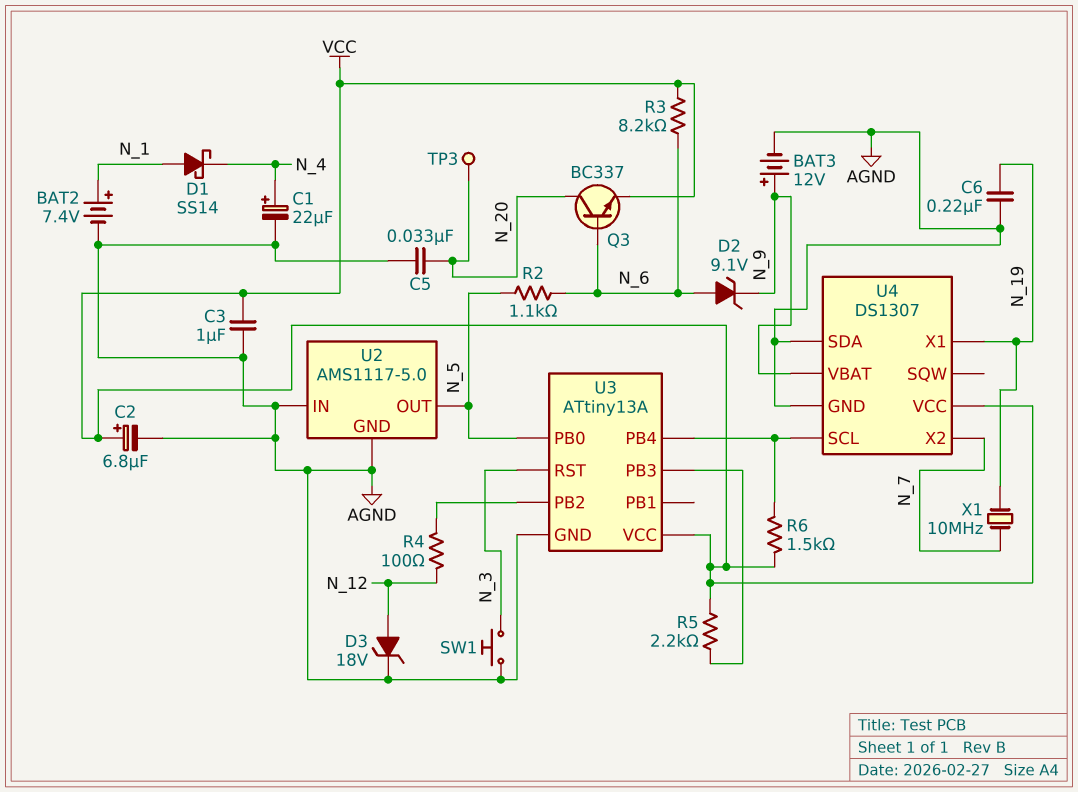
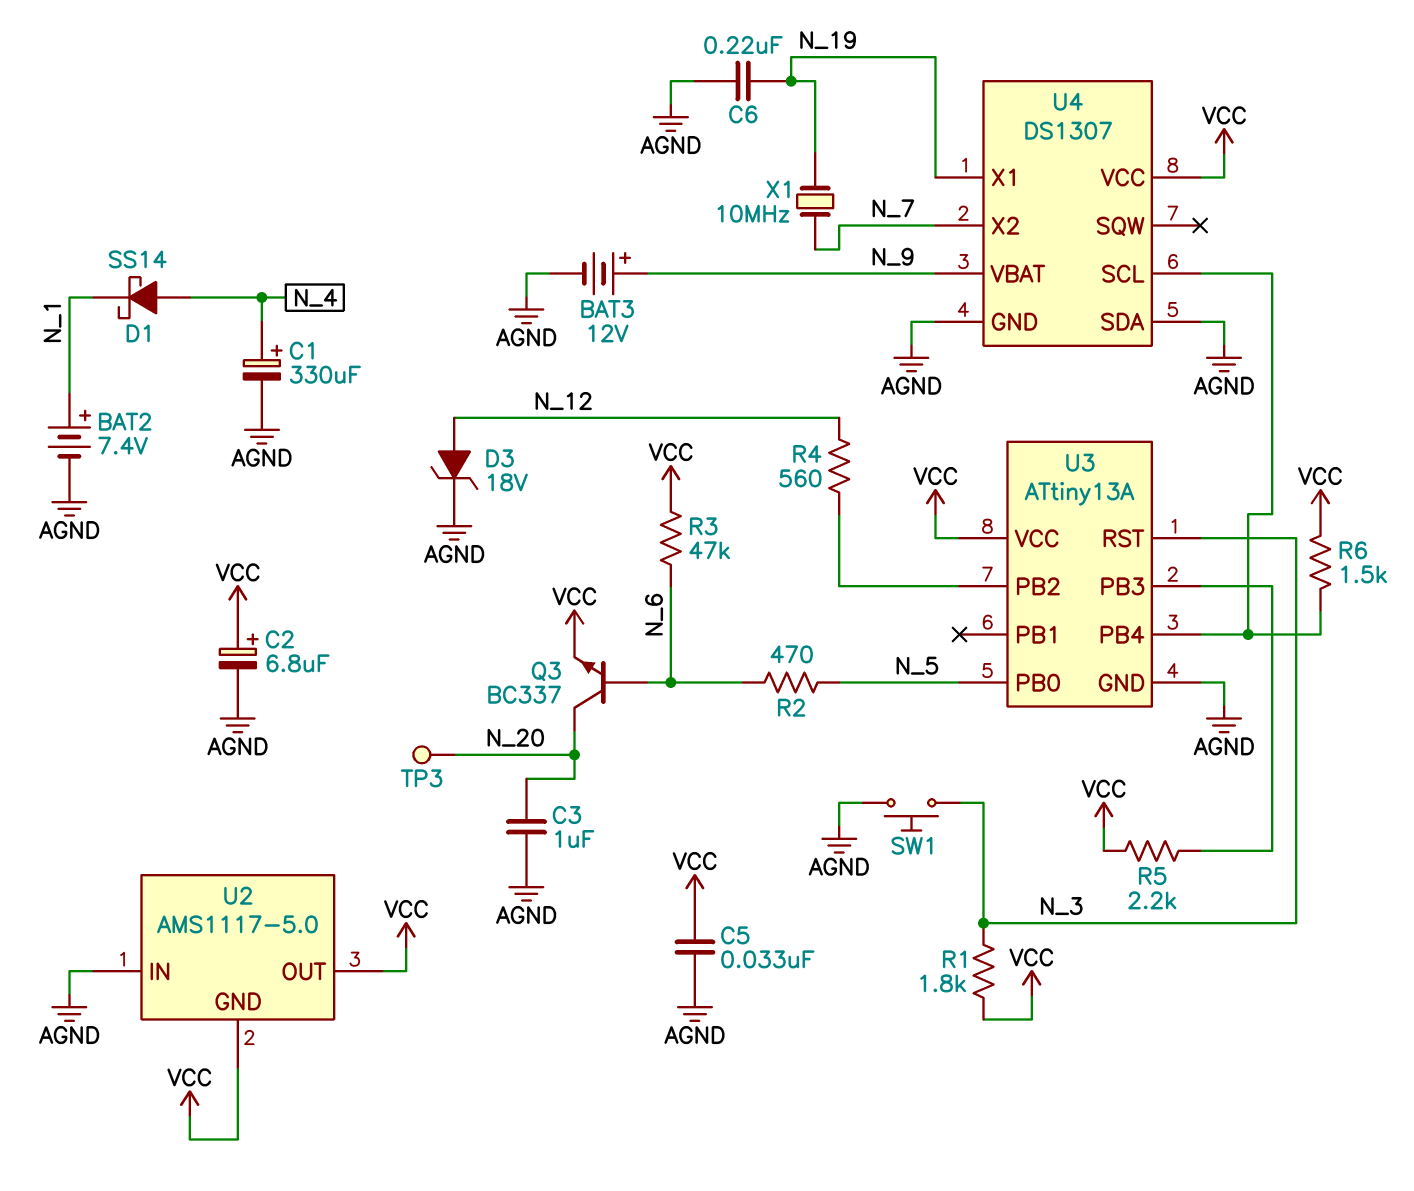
C1: 22uF (plus N_4, minus AGND) -> 330uF (plus N_4, minus AGND)
C3: 1uF (AGND, VCC) -> 1uF (AGND, N_20)
C5: 33nF (AGND, N_20) -> 33nF (AGND, VCC)
D1: schottky SS14 (A N_1, K N_4) -> schottky SS14 (A N_4, K N_1)
D2: zener 9.1V (A N_6, K N_9) -> none
R1: none -> 1.8k (N_3, VCC)
R2: 1.1k (N_5, N_6) -> 470 (N_5, N_6)
R3: 8.2k (N_6, VCC) -> 47k (N_6, VCC)
R4: 100 (N_12, U3/PB2) -> 560 (N_12, U3/PB2)
U2 pin GND: AGND -> VCC
U2 pin OUT: N_5 -> VCC

